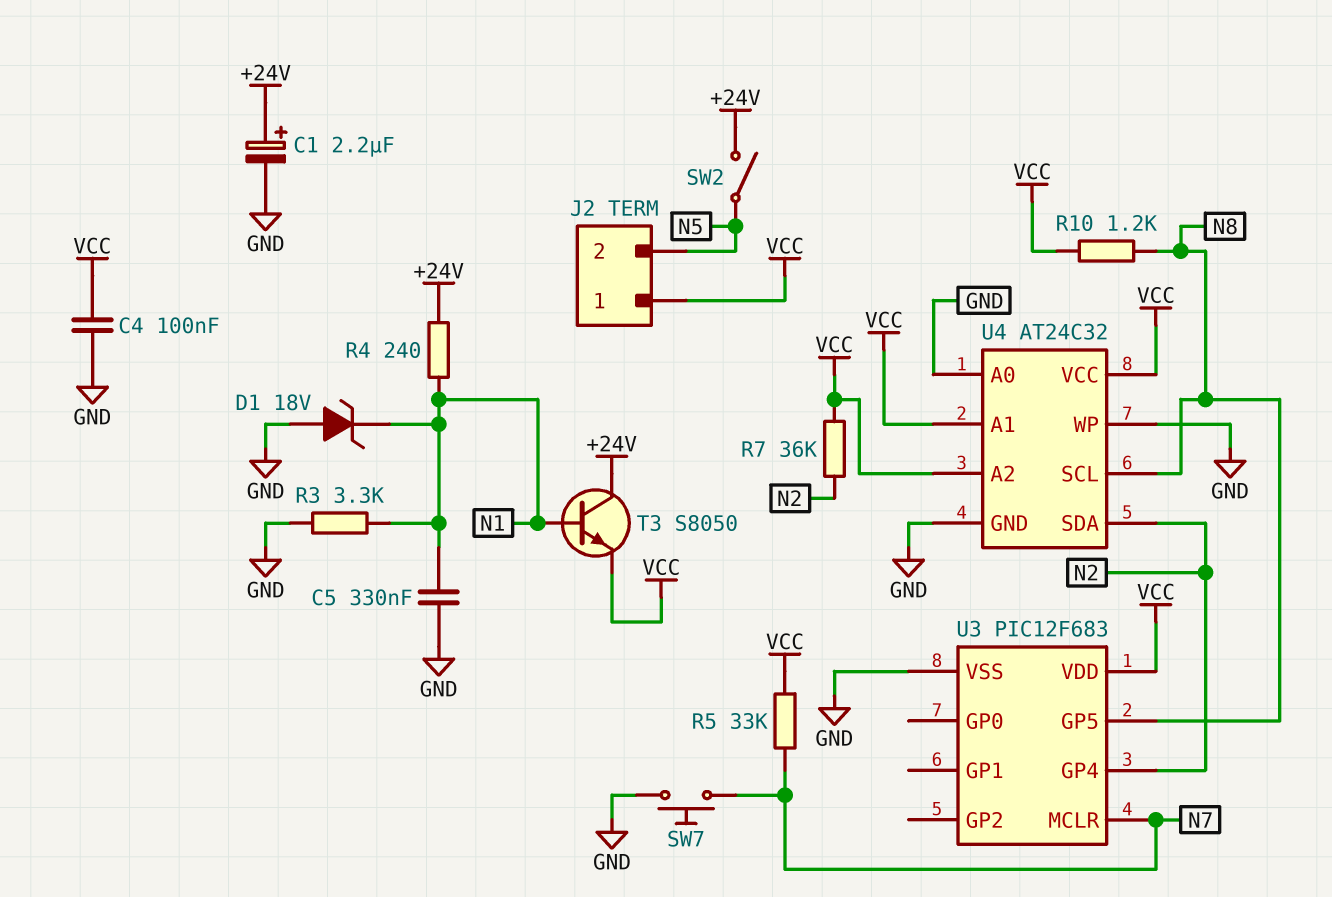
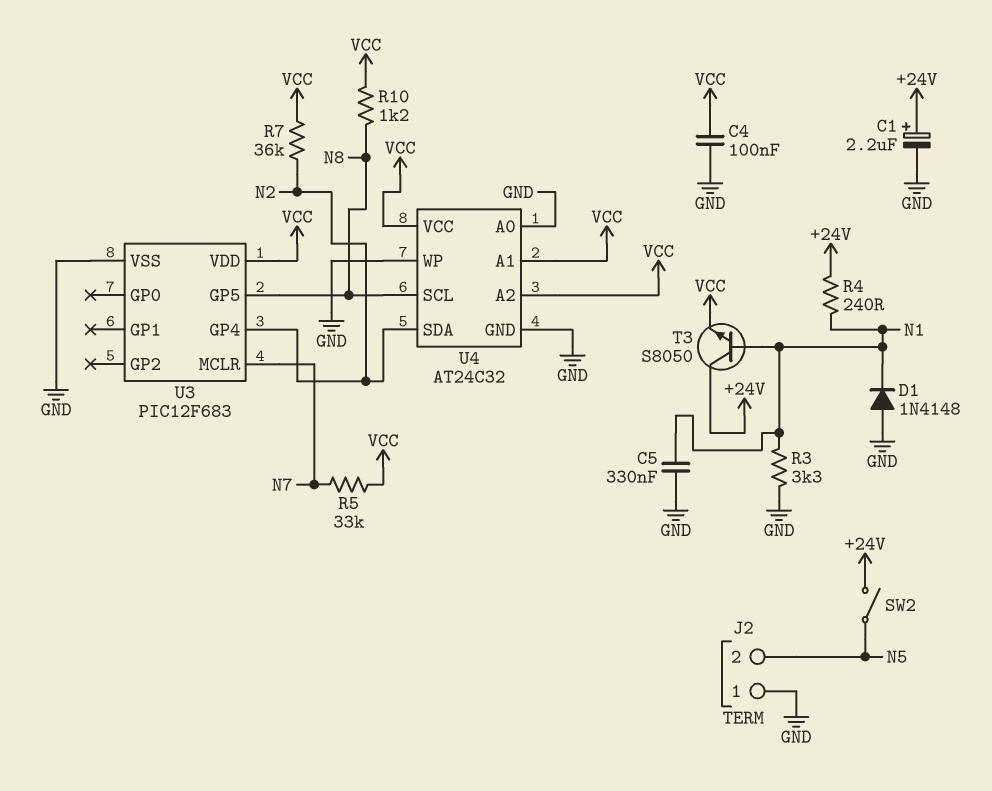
D1: zener 18V (A GND, K N1) -> diode 1N4148 (A GND, K N1)
J2 pin 1: VCC -> GND
SW7: button (GND, N7) -> none

